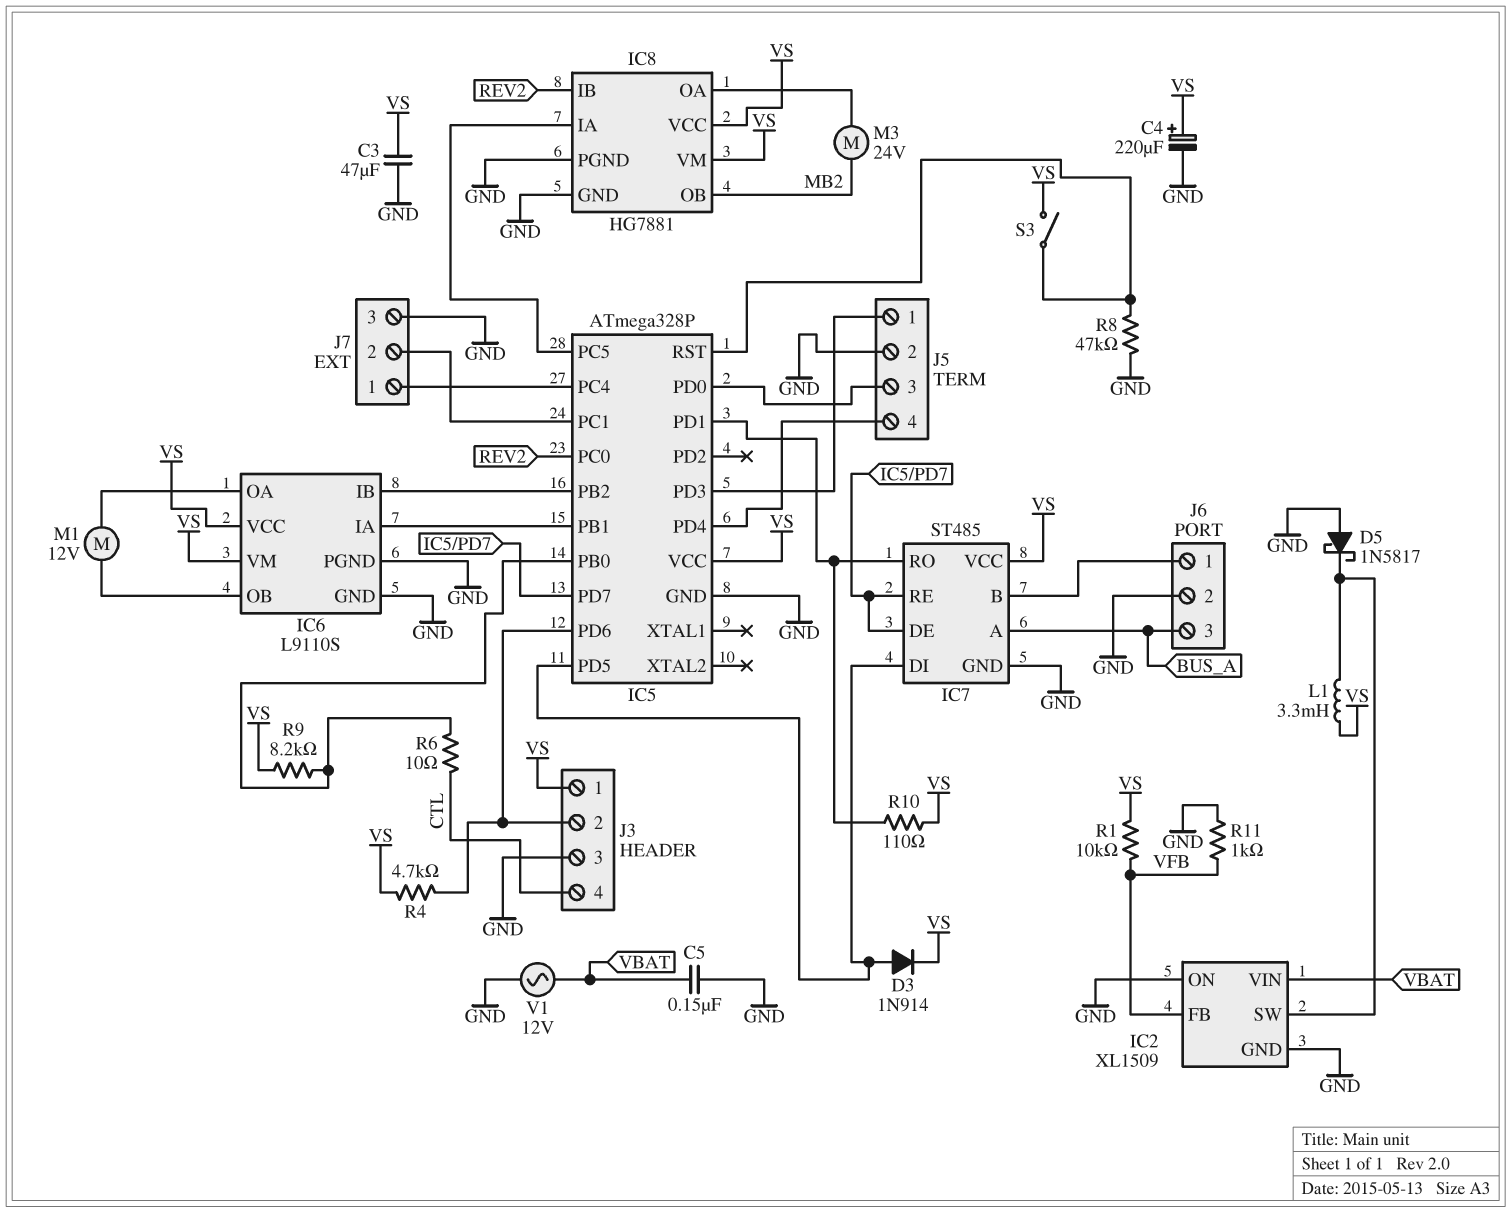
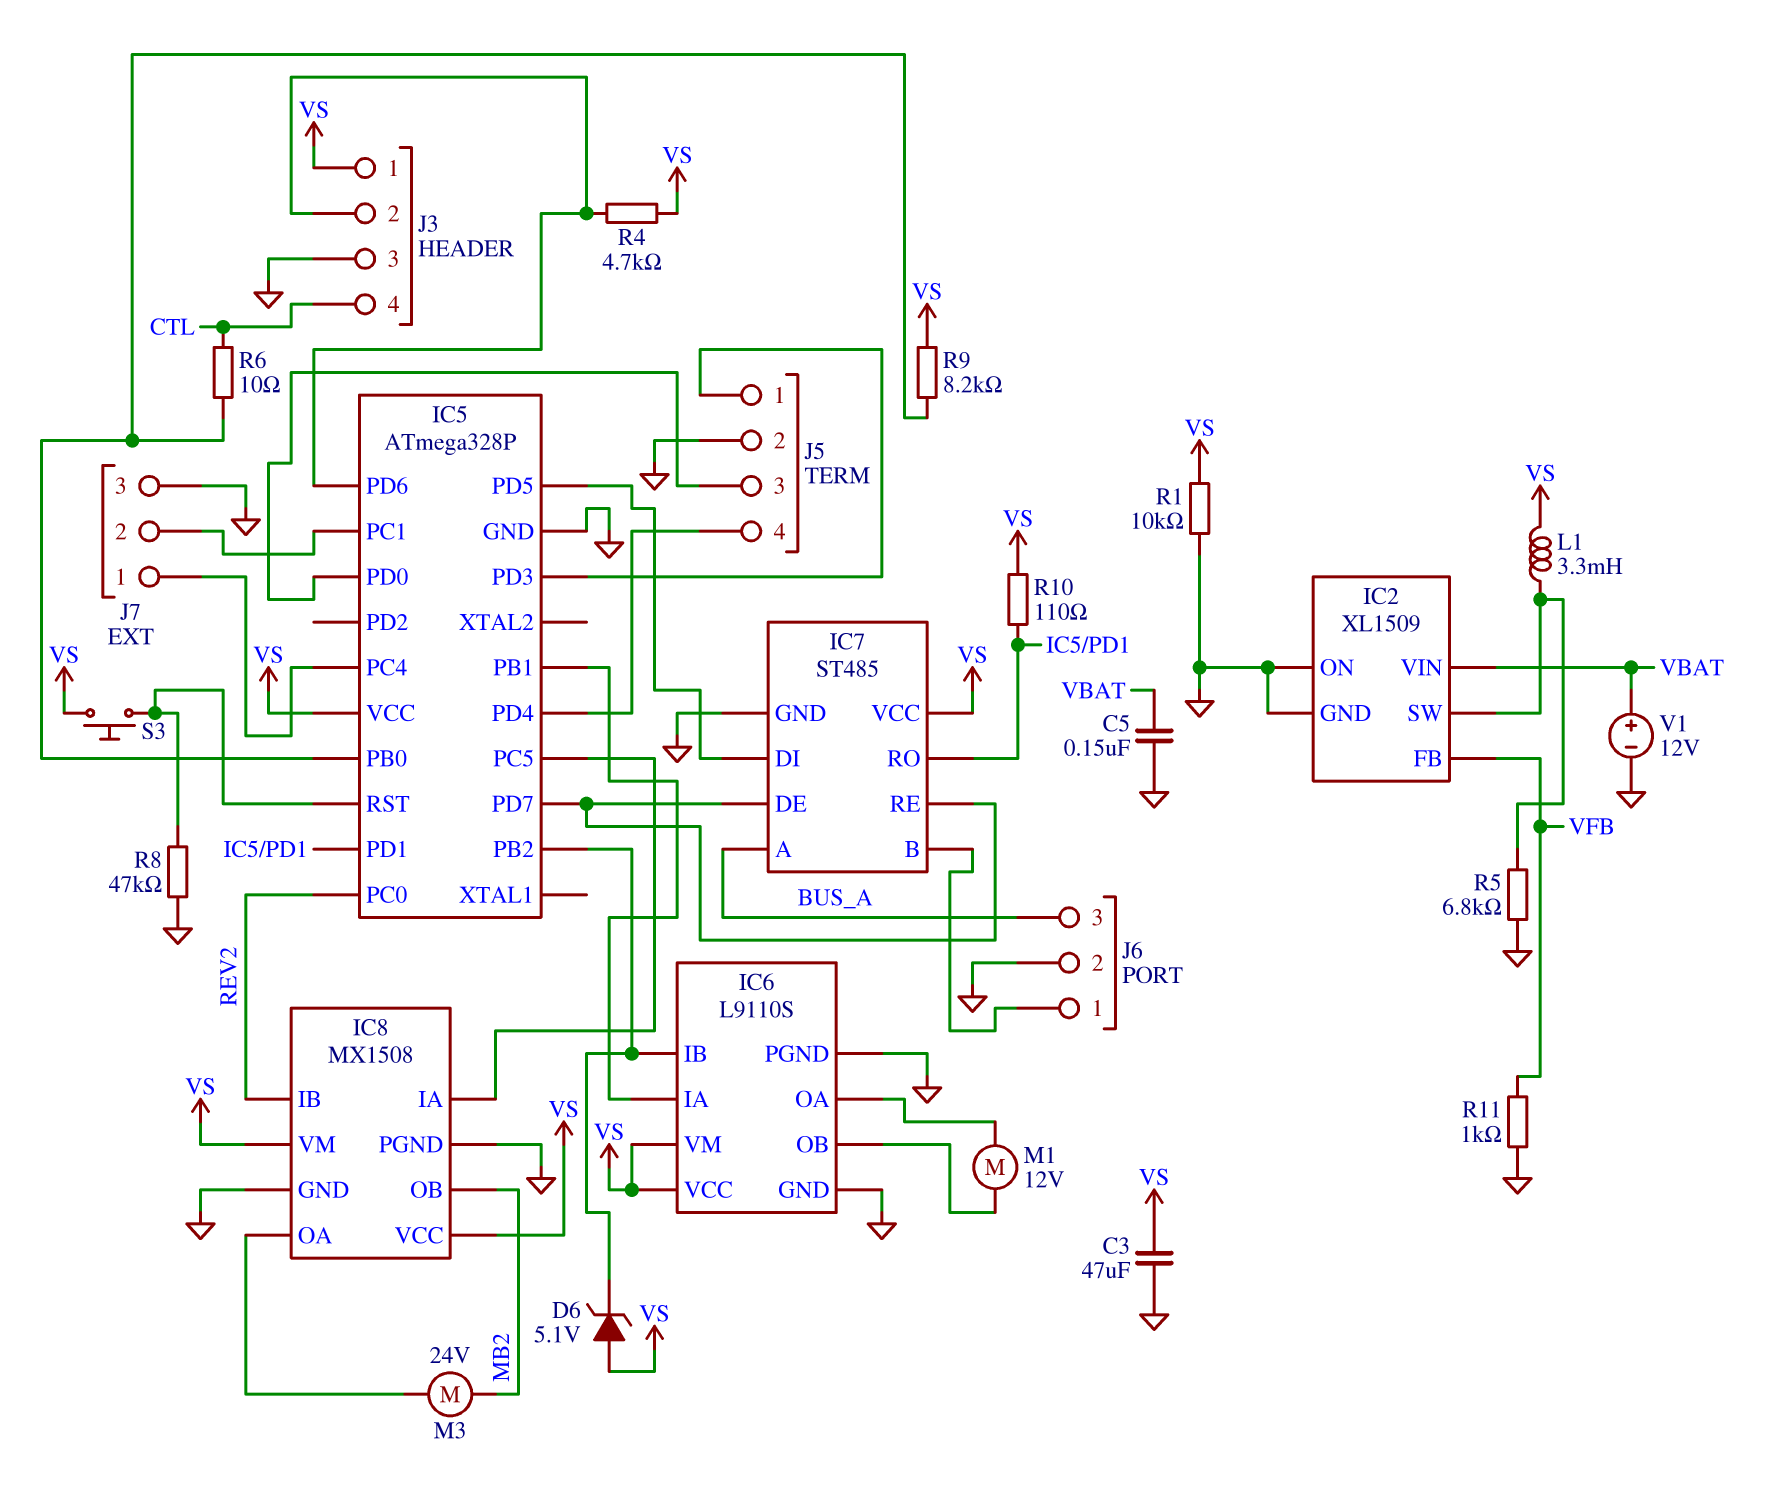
C4: 220uF (plus VS, minus GND) -> none
D3: diode 1N914 (A IC5/PD5, K VS) -> none
D5: schottky 1N5817 (A GND, K IC2/SW) -> none
D6: none -> zener 5.1V (A VS, K IC5/PB2)
IC8: HG7881 -> MX1508
R1: 10k (VFB, VS) -> 10k (GND, VS)
R5: none -> 6.8k (GND, IC2/SW)
S3: switch (IC5/RST, VS) -> button (IC5/RST, VS)
V1: AC 12V (GND, VBAT) -> 12V (plus VBAT, minus GND)

